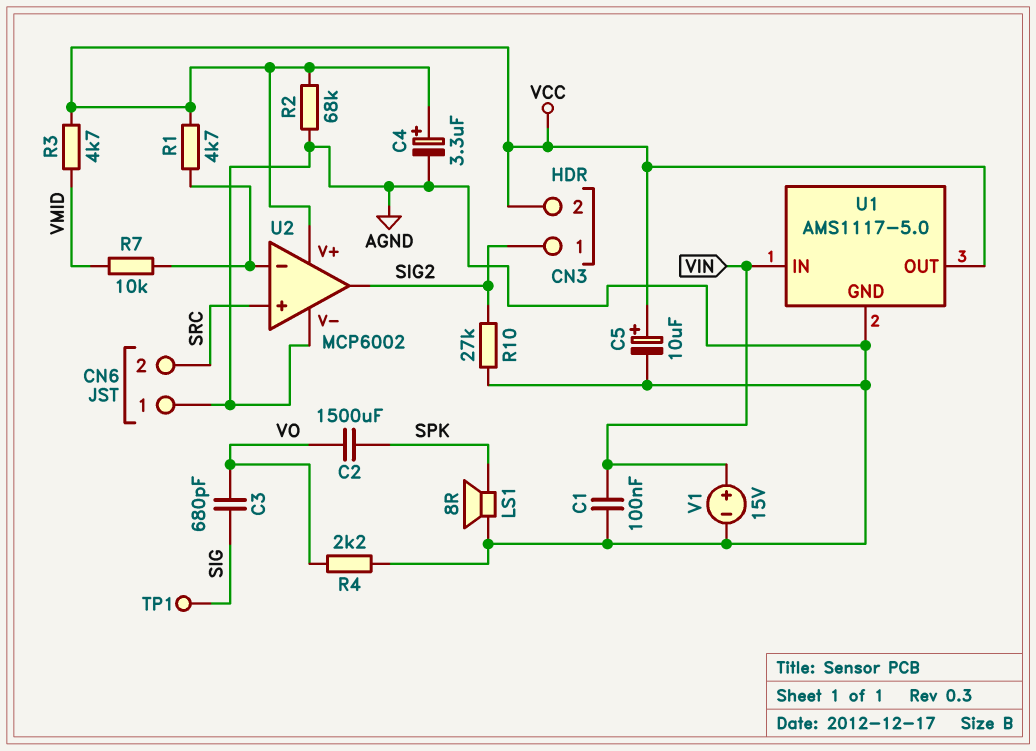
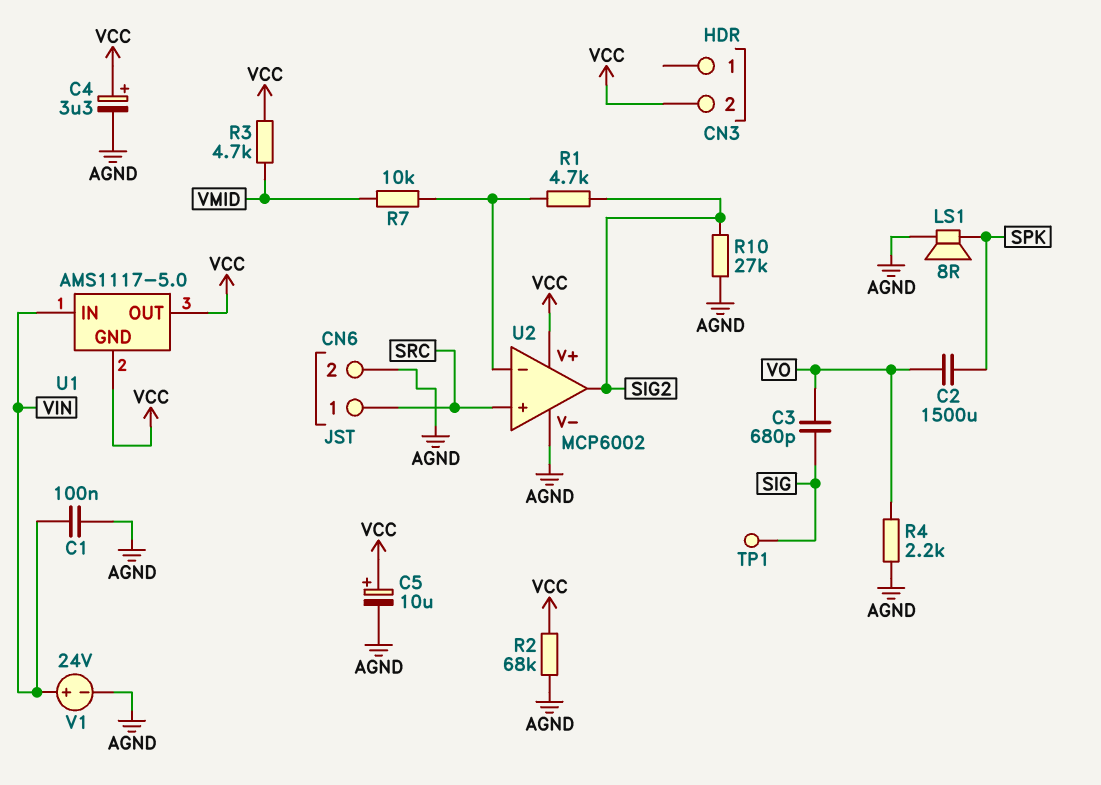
CN3 pin 1: SIG2 -> none
CN6 pin 1: AGND -> SRC
CN6 pin 2: SRC -> AGND
R1: 4.7k (U2/in-, VCC) -> 4.7k (SIG2, U2/in-)
U1 pin GND: AGND -> VCC
V1: 15V (plus VIN, minus AGND) -> 24V (plus VIN, minus AGND)

